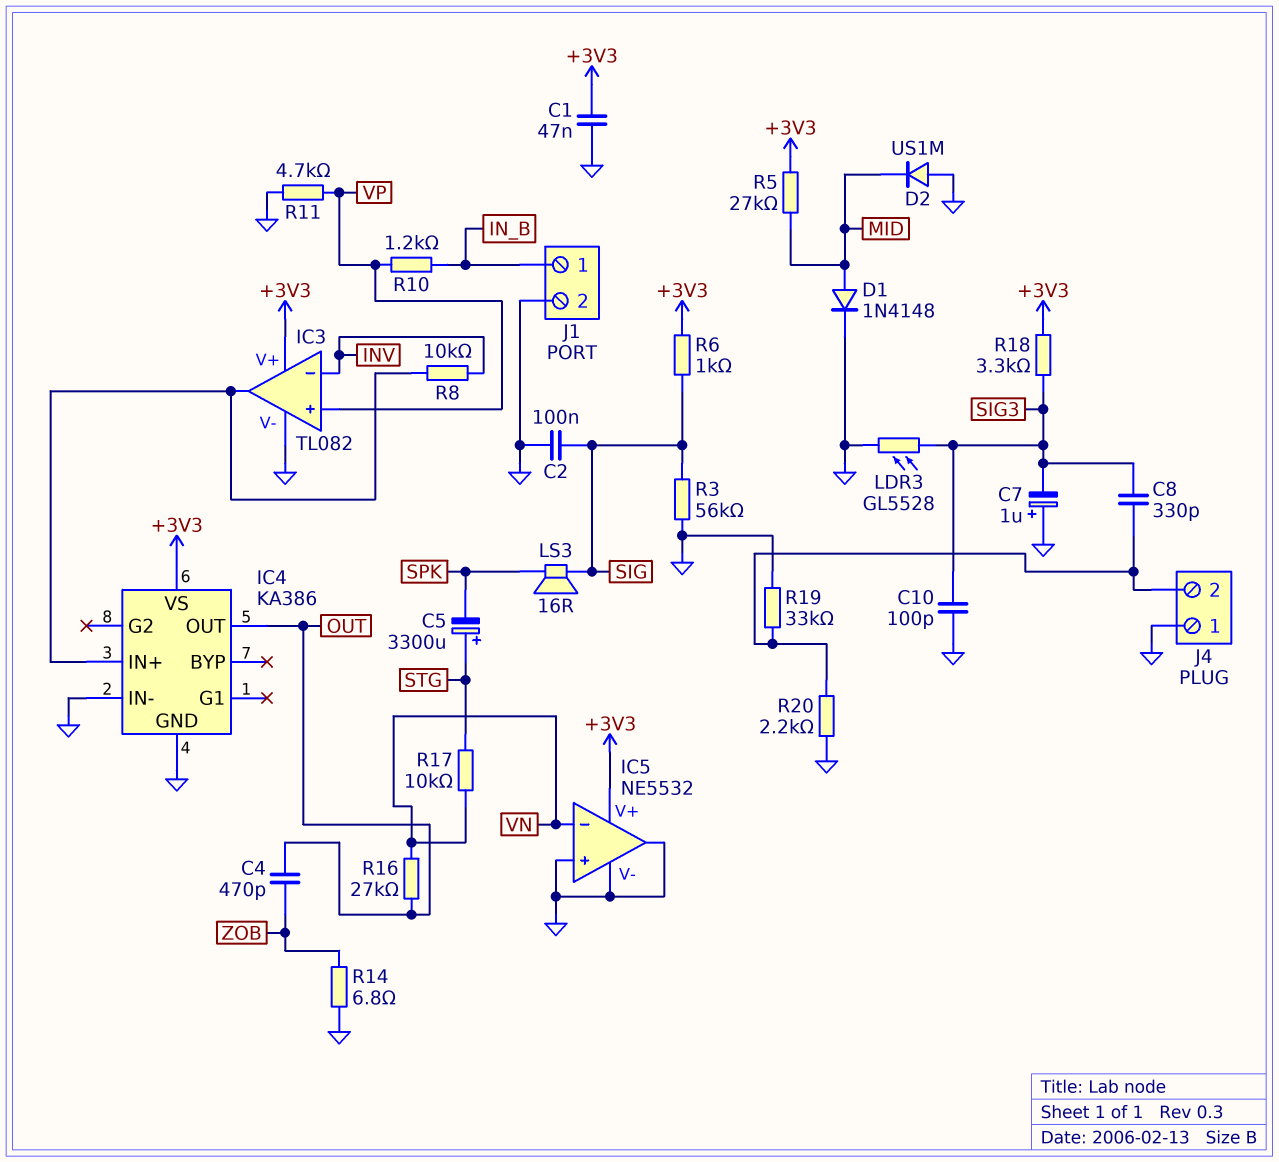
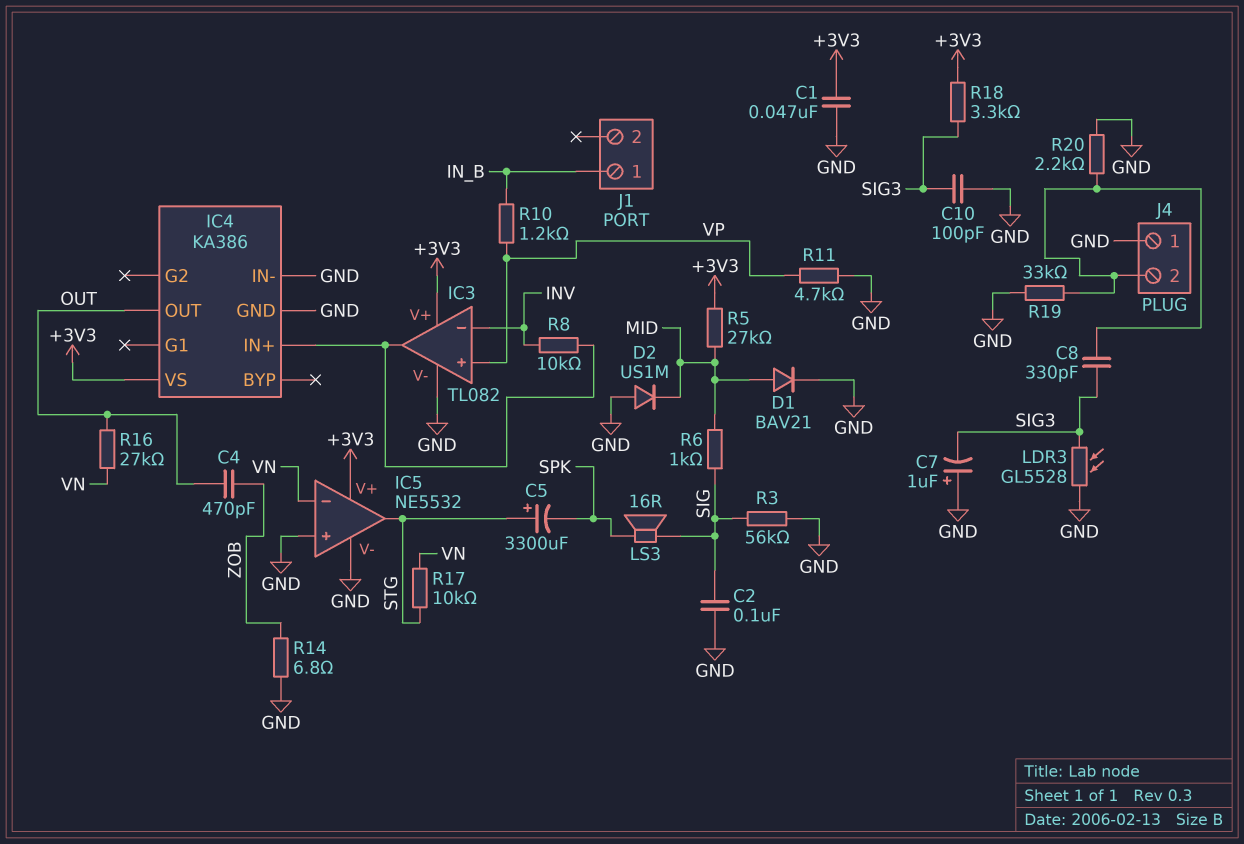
D1: diode 1N4148 (A MID, K GND) -> diode BAV21 (A MID, K GND)
IC5 pin out: GND -> STG
J1 pin 2: GND -> none
R6: 1k (+3V3, SIG) -> 1k (MID, SIG)

